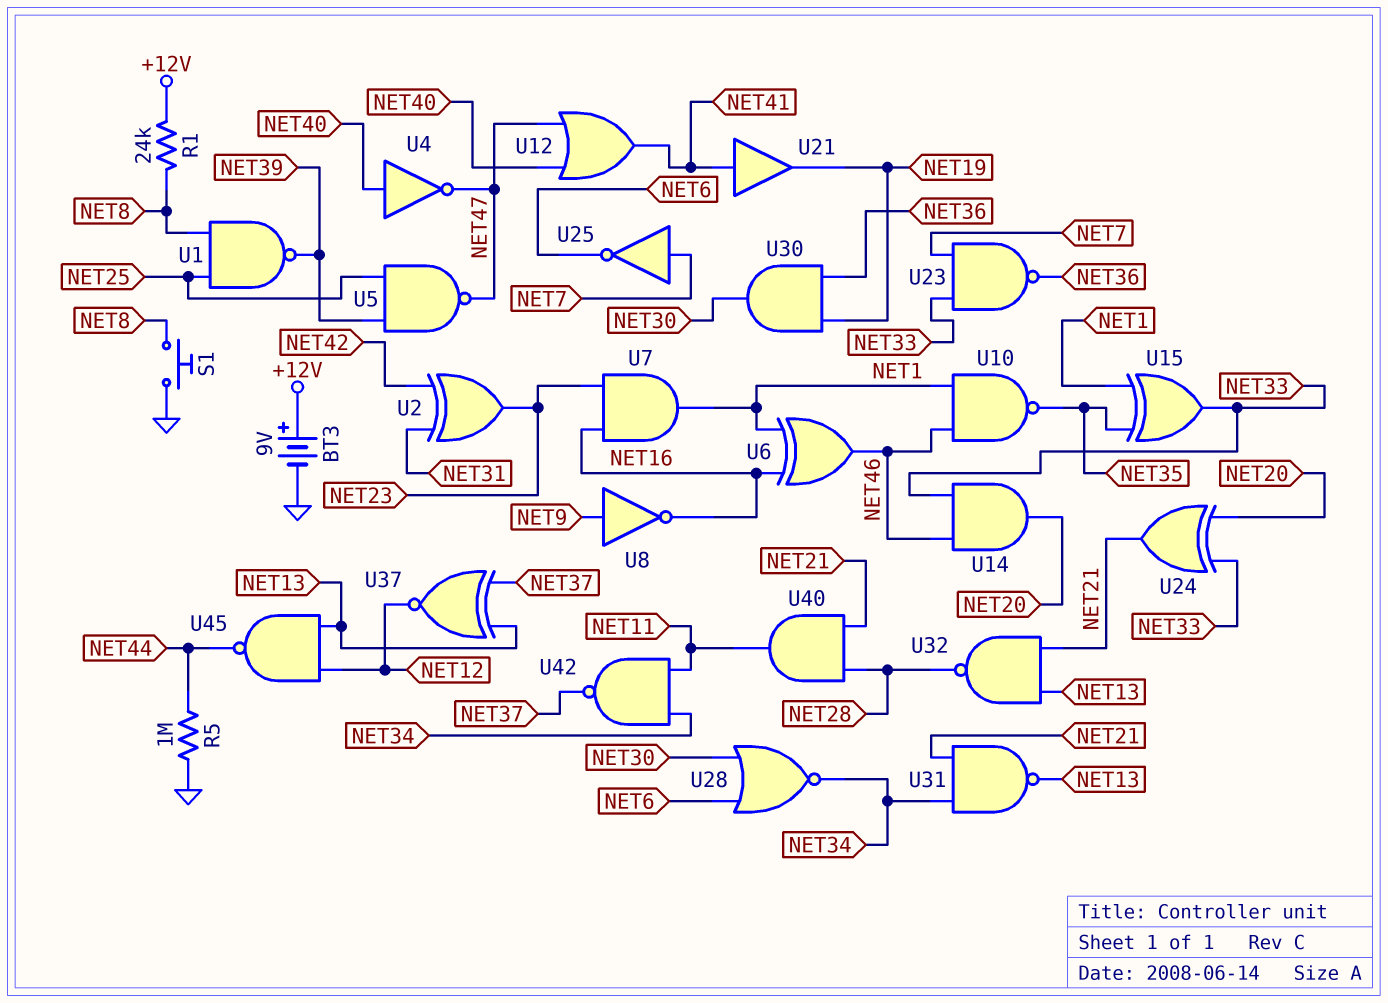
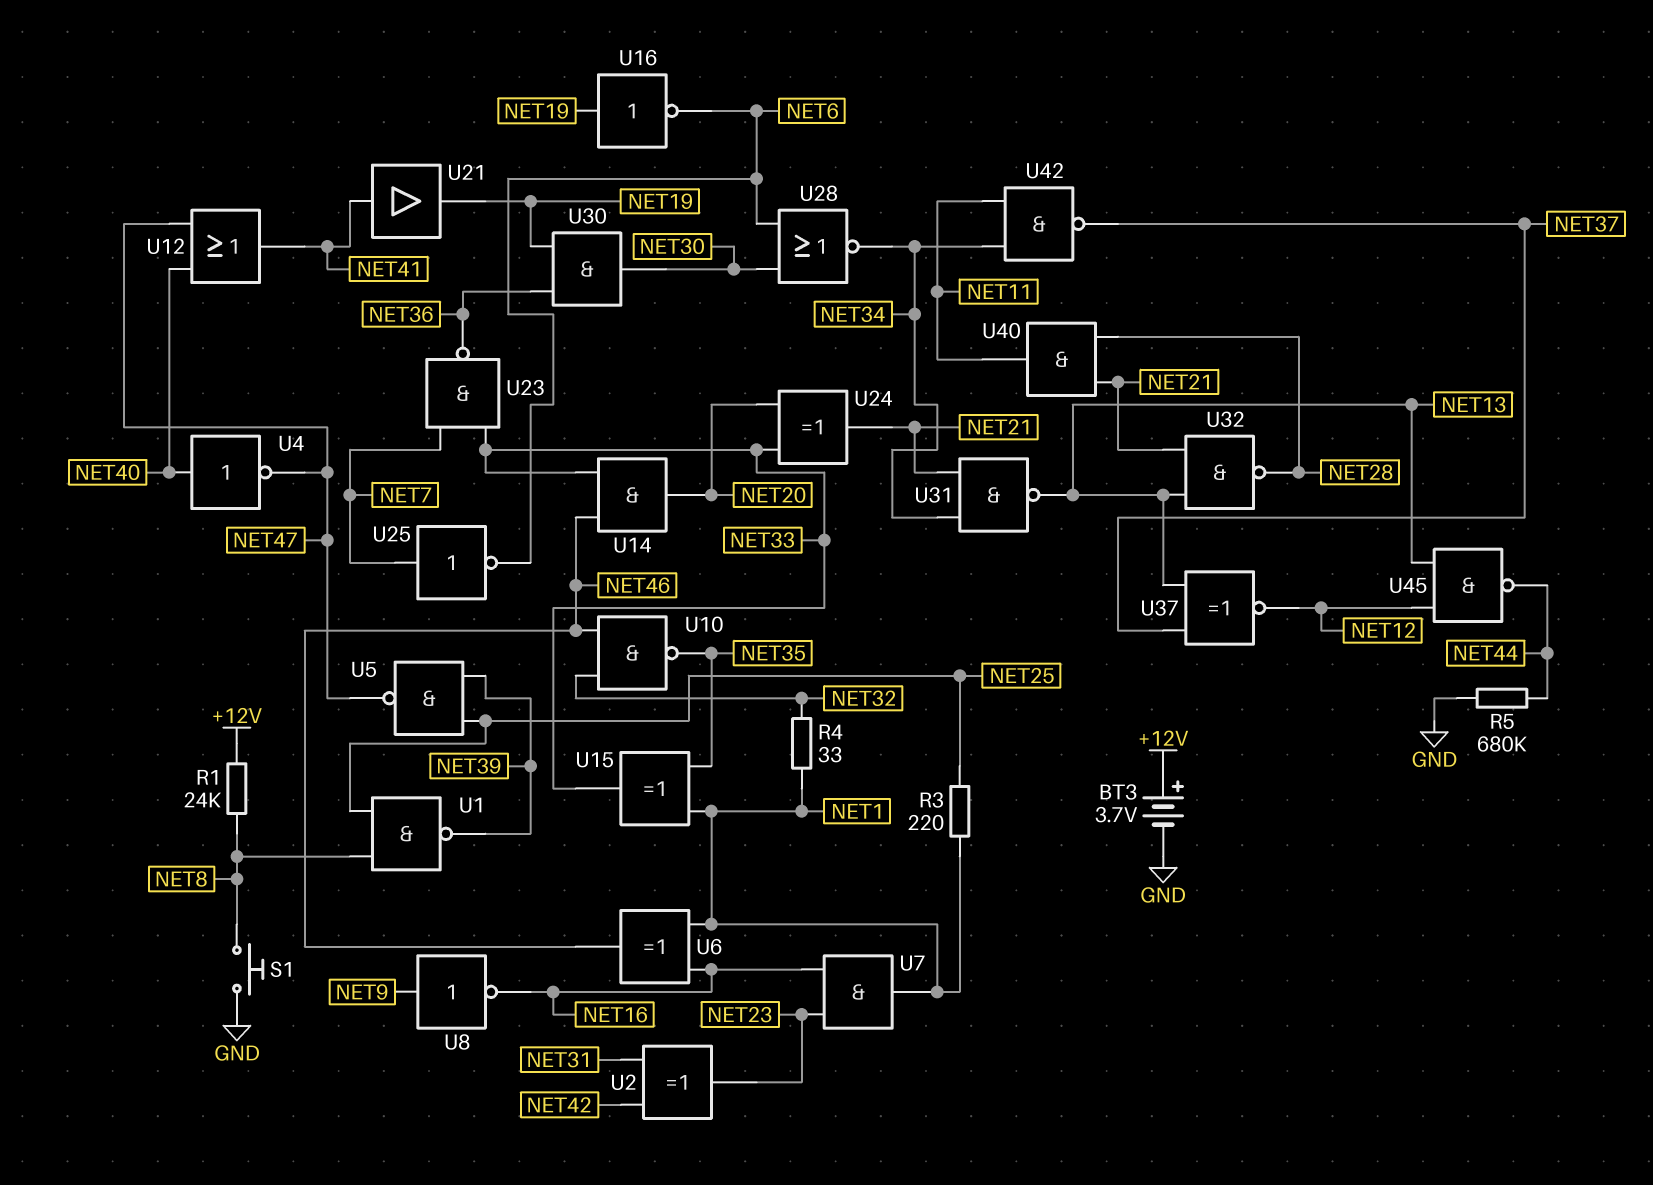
BT3: 9V (plus +12V, minus GND) -> 3.7V (plus +12V, minus GND)
R3: none -> 220 (NET1, NET25)
R4: none -> 33 (NET1, NET32)
R5: 1M (GND, NET44) -> 680k (GND, NET44)
U10: NAND (in NET1, in NET46, out NET35) -> NAND (in NET32, in NET46, out NET35)
U16: none -> NOT (in NET19, out NET6)

